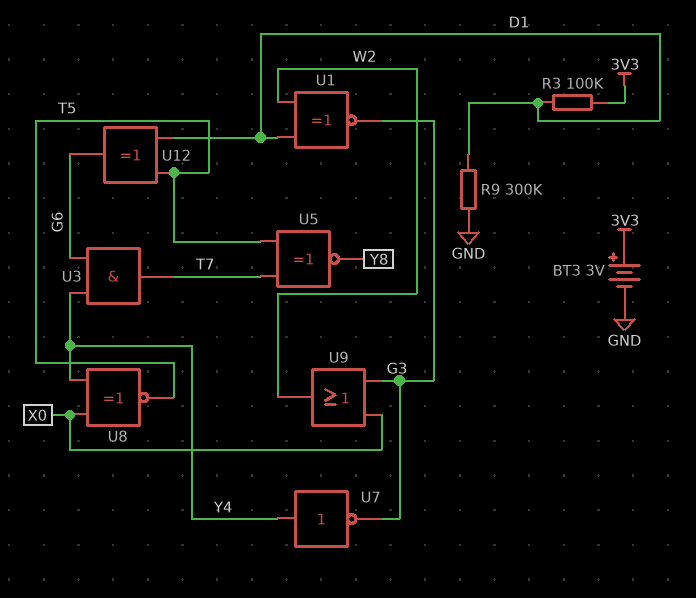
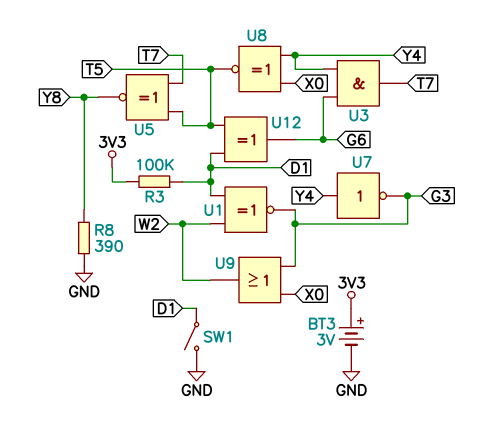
R8: none -> 390 (GND, Y8)
R9: 300k (D1, GND) -> none
SW1: none -> switch (D1, GND)

